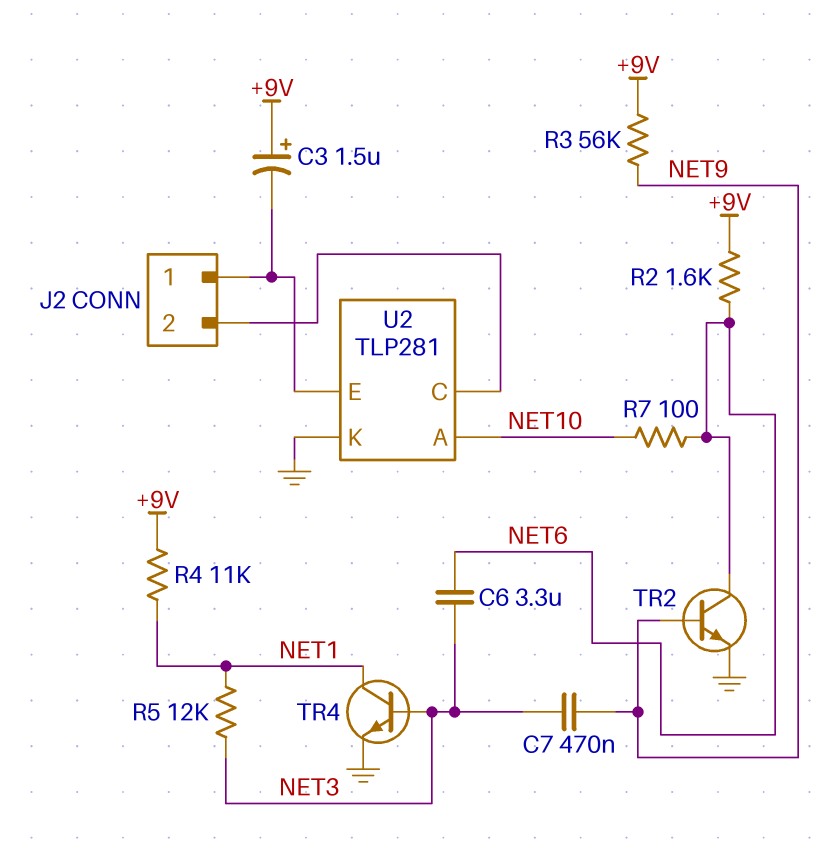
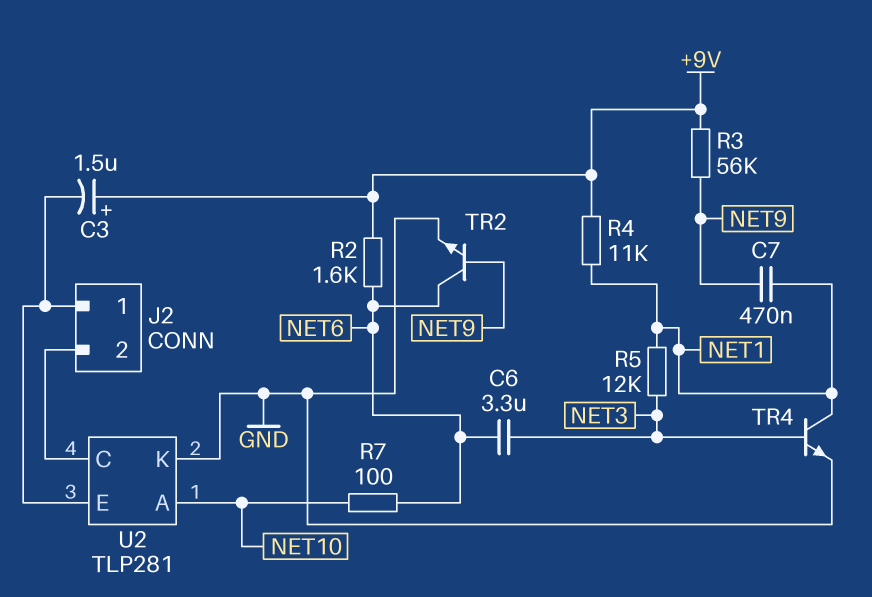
C7: 470nF (NET3, NET9) -> 470nF (NET1, NET9)

